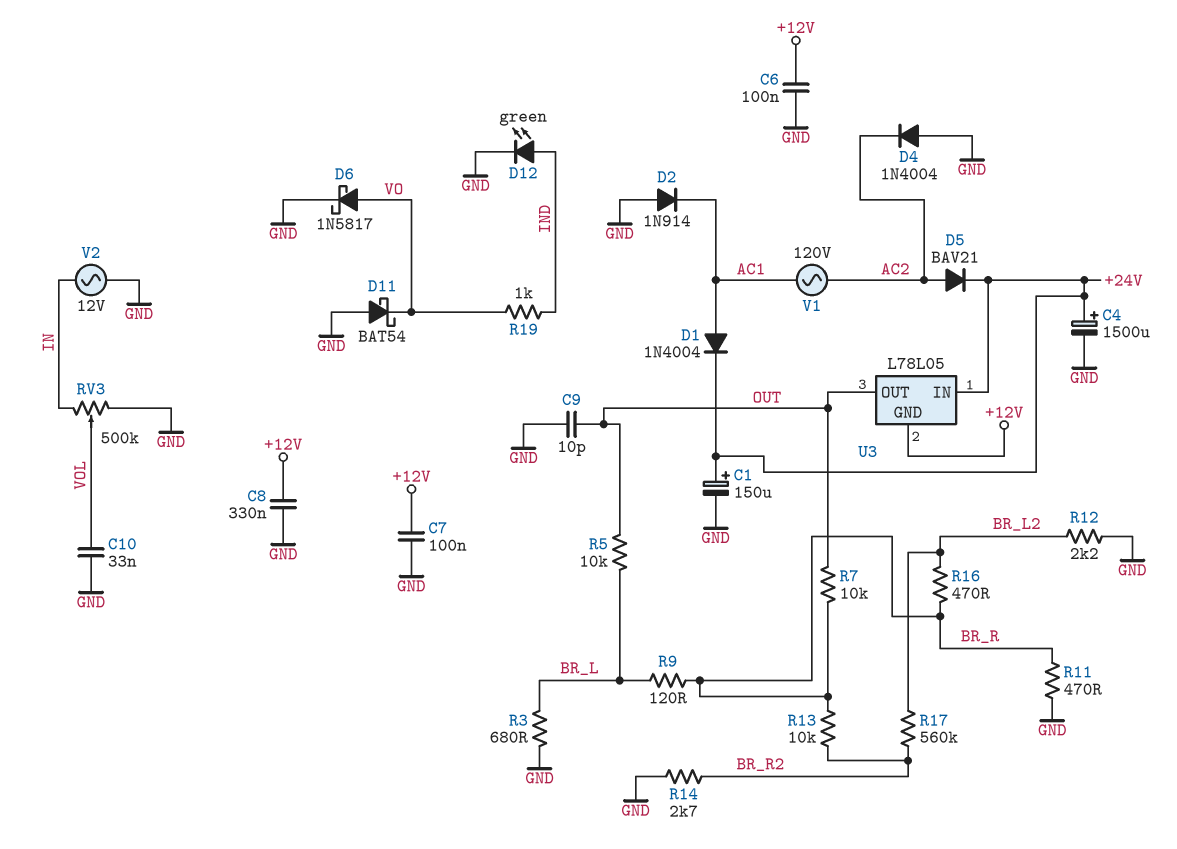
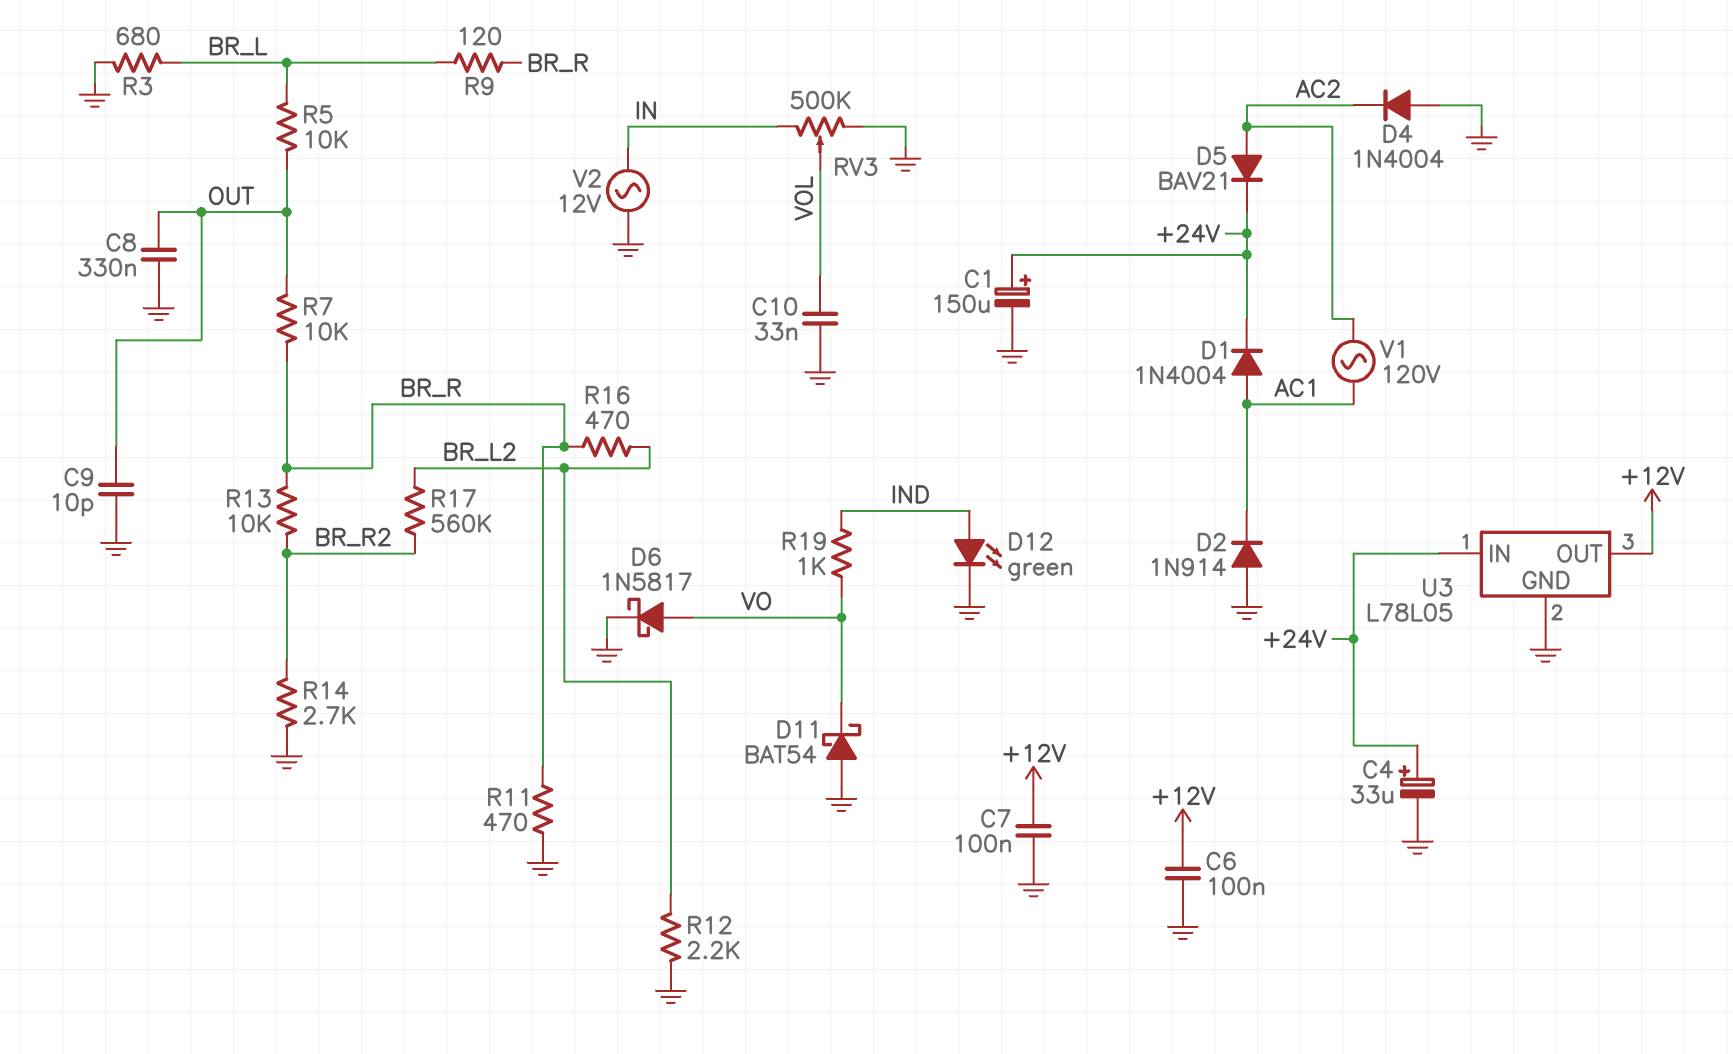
C4: 1500uF (plus +24V, minus GND) -> 33uF (plus +24V, minus GND)
C8: 330nF (+12V, GND) -> 330nF (GND, OUT)
U3 pin GND: +12V -> GND
U3 pin OUT: OUT -> +12V

